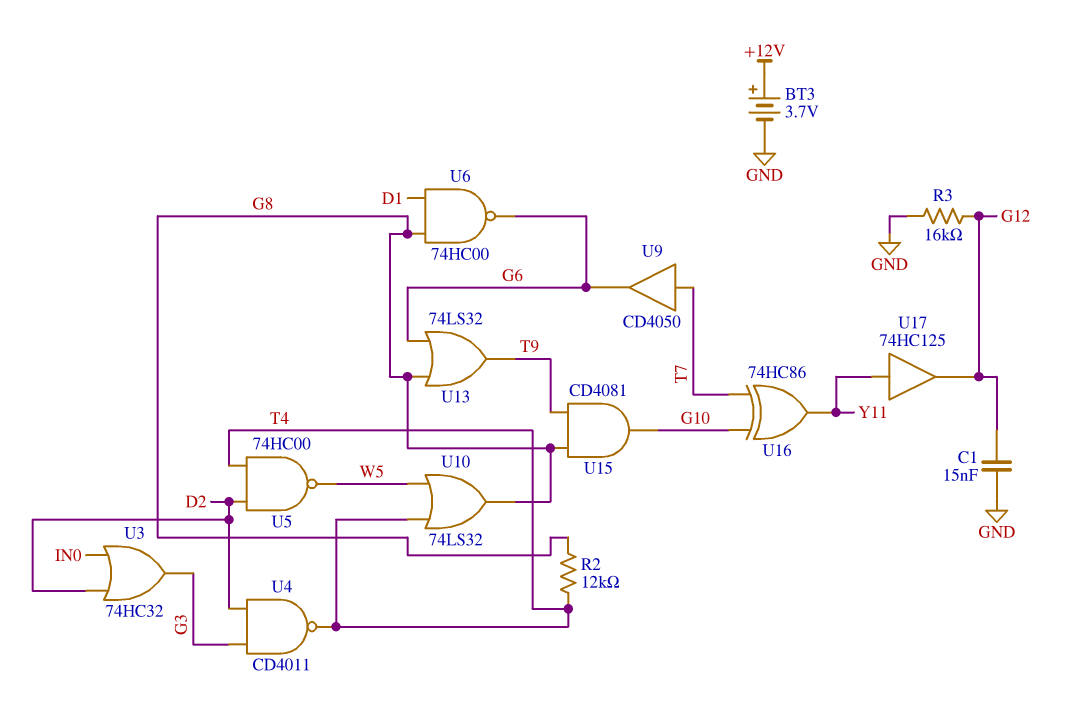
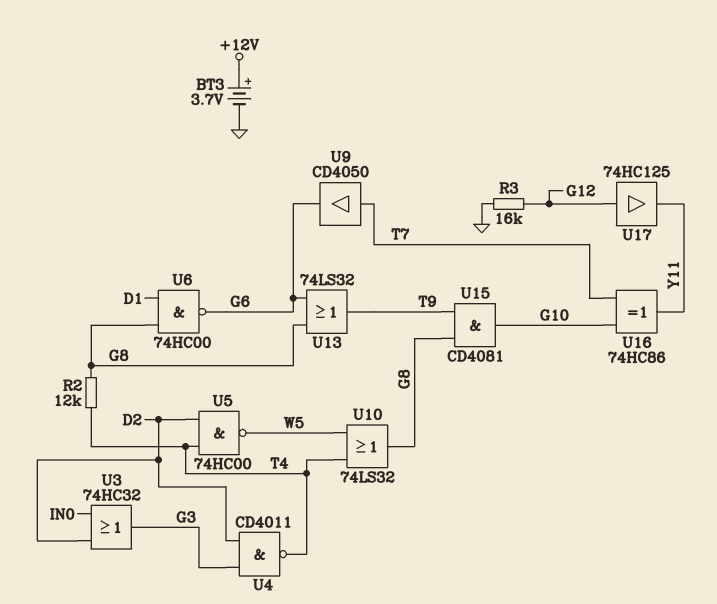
C1: 15nF (G12, GND) -> none
U17: buffer 74HC125 (in Y11, out G12) -> buffer 74HC125 (in G12, out Y11)

